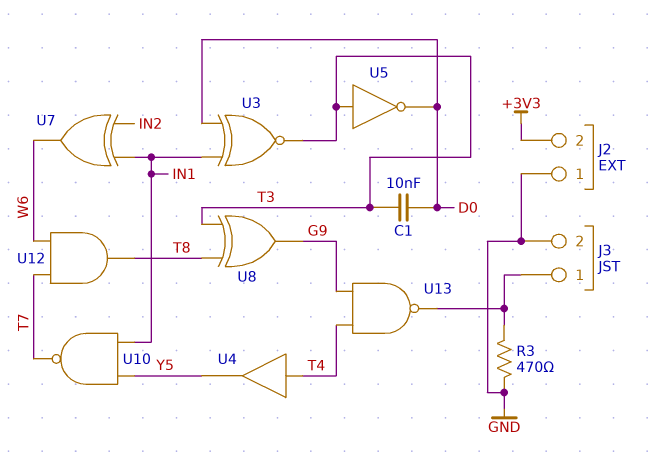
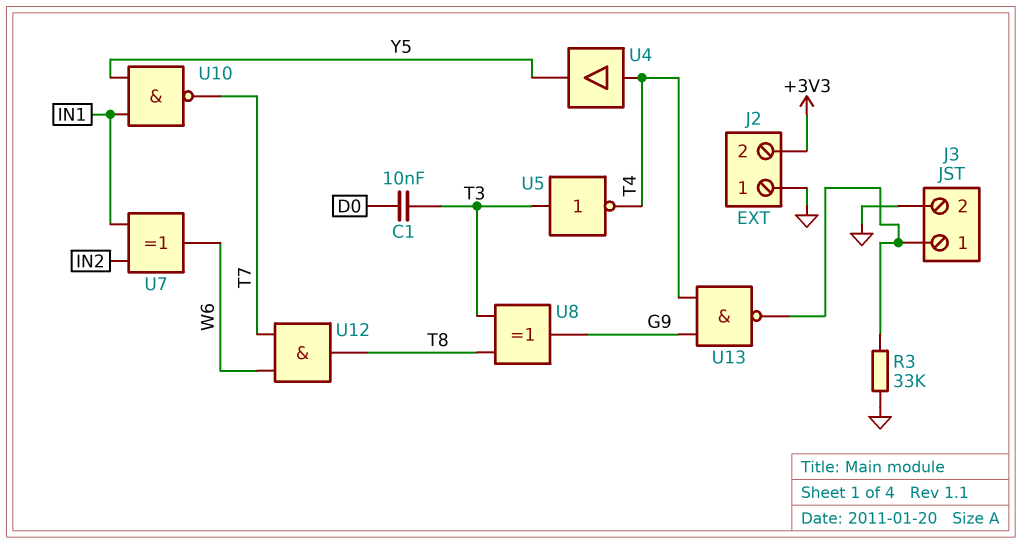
R3: 470 (GND, J3/1) -> 33k (GND, J3/1)
U3: XNOR (in D0, in IN1, out T3) -> none
U5: NOT (in T3, out D0) -> NOT (in T3, out T4)

